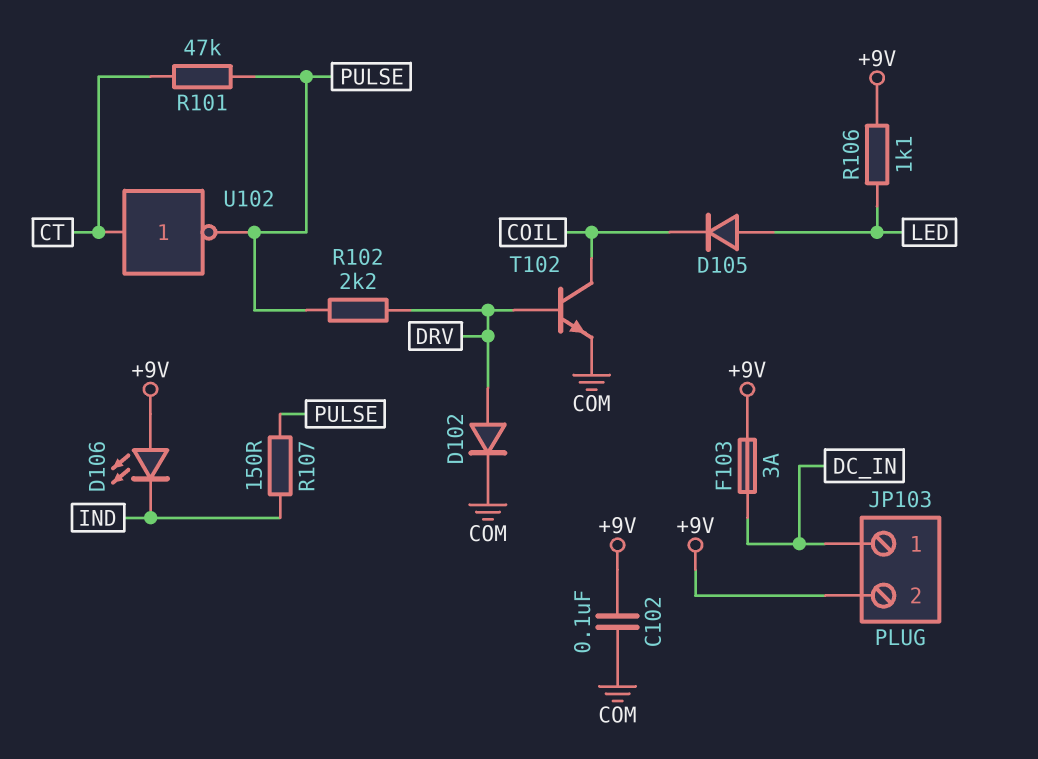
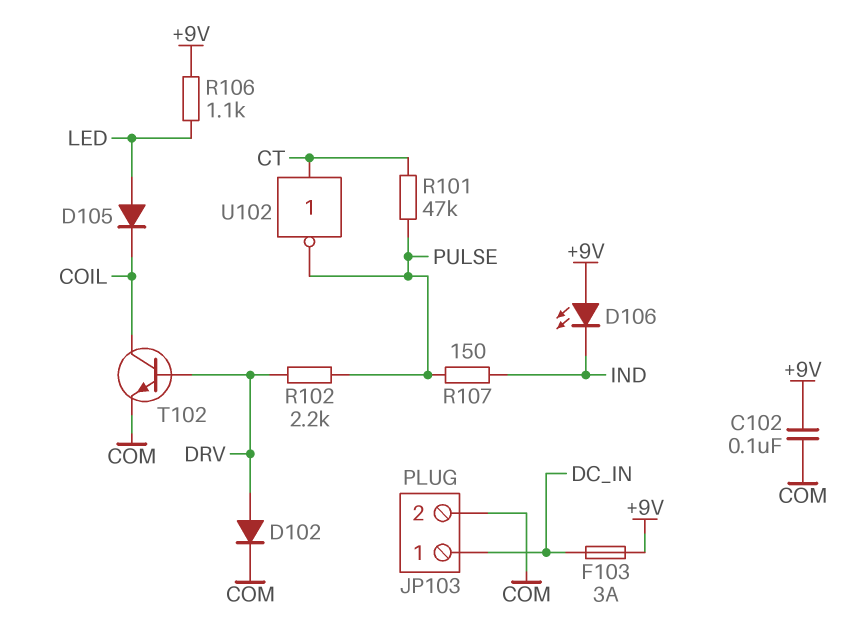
JP103 pin 2: +9V -> COM

